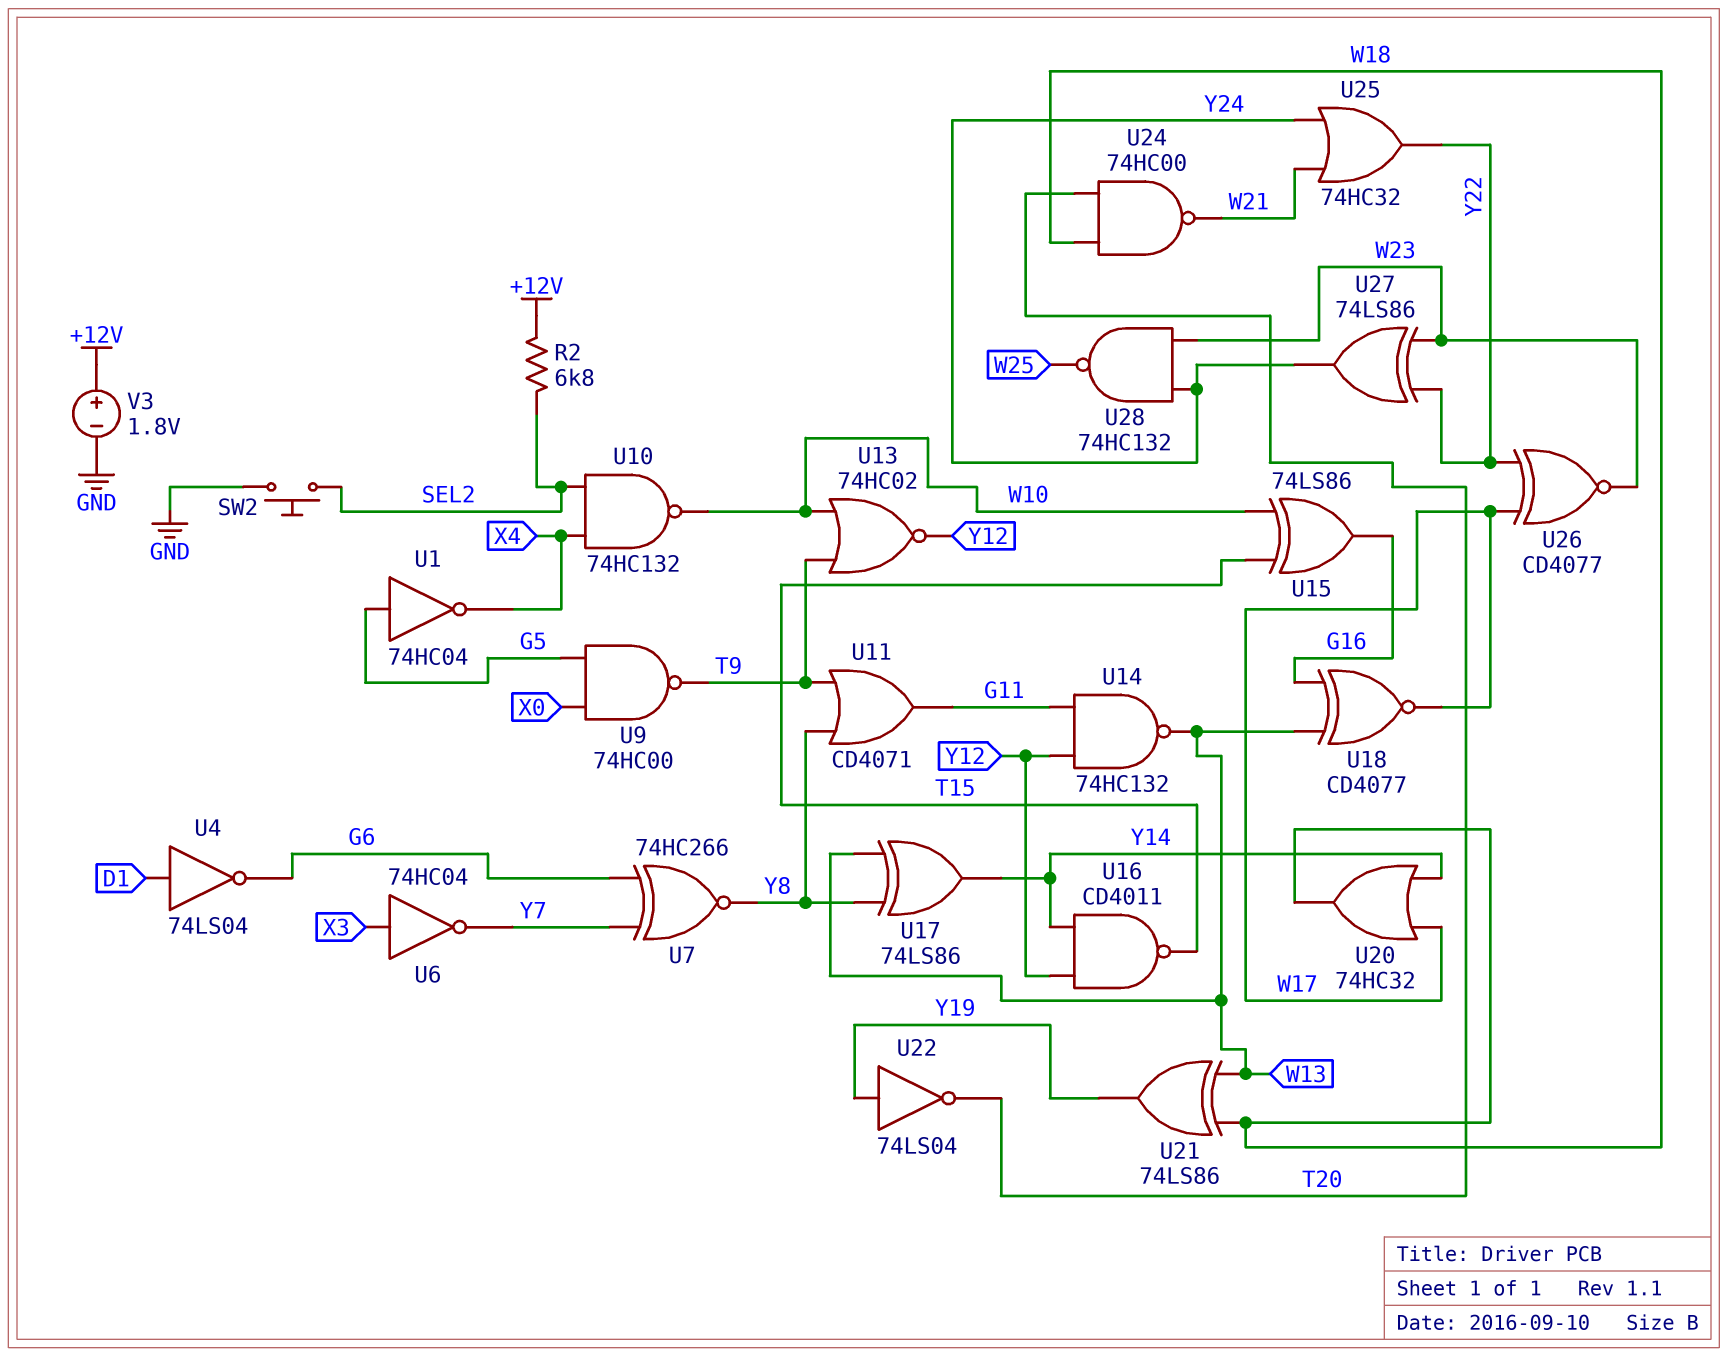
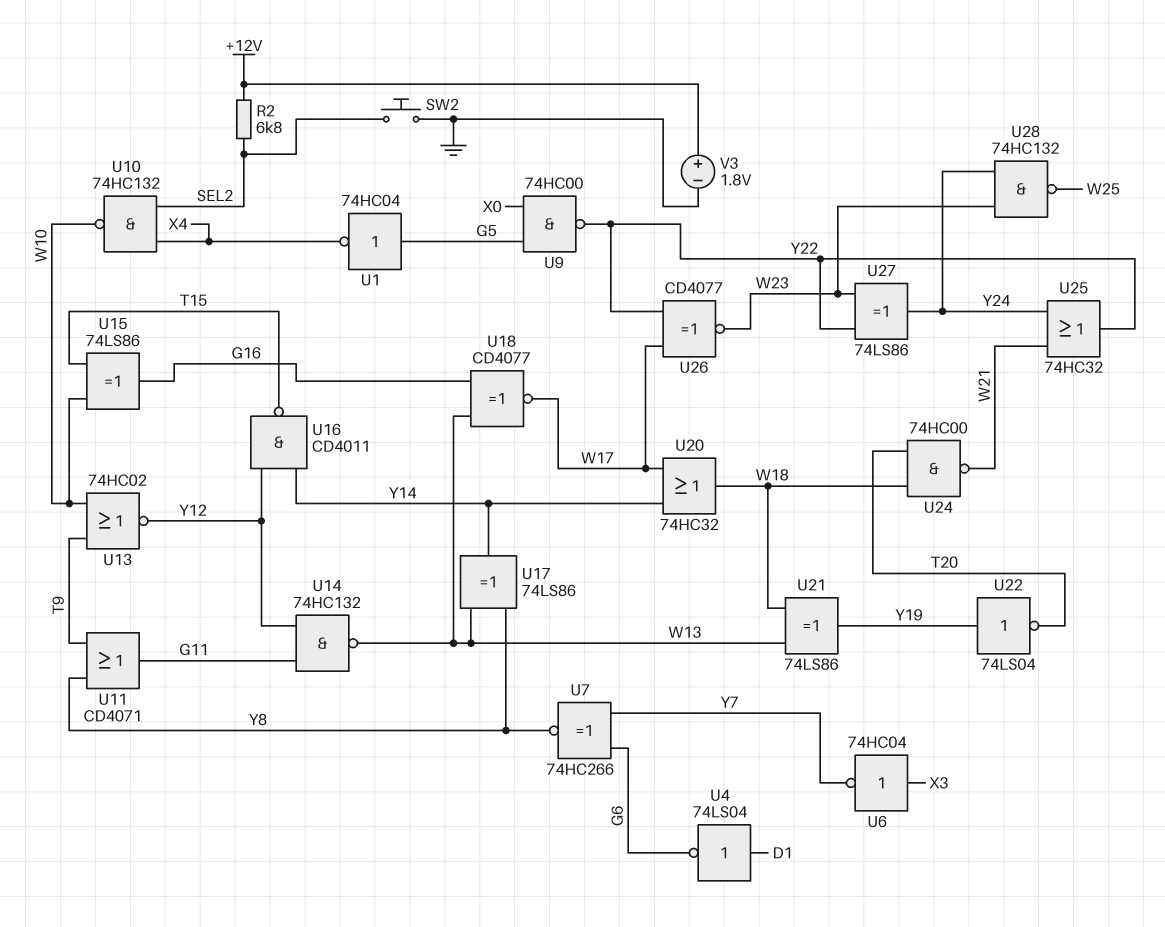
U9: NAND 74HC00 (in G5, in X0, out T9) -> NAND 74HC00 (in G5, in X0, out Y22)

